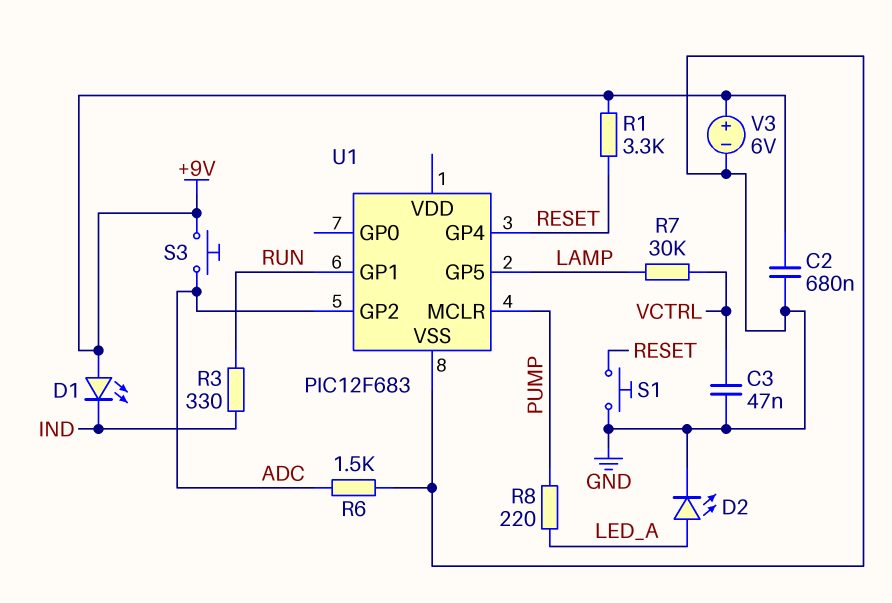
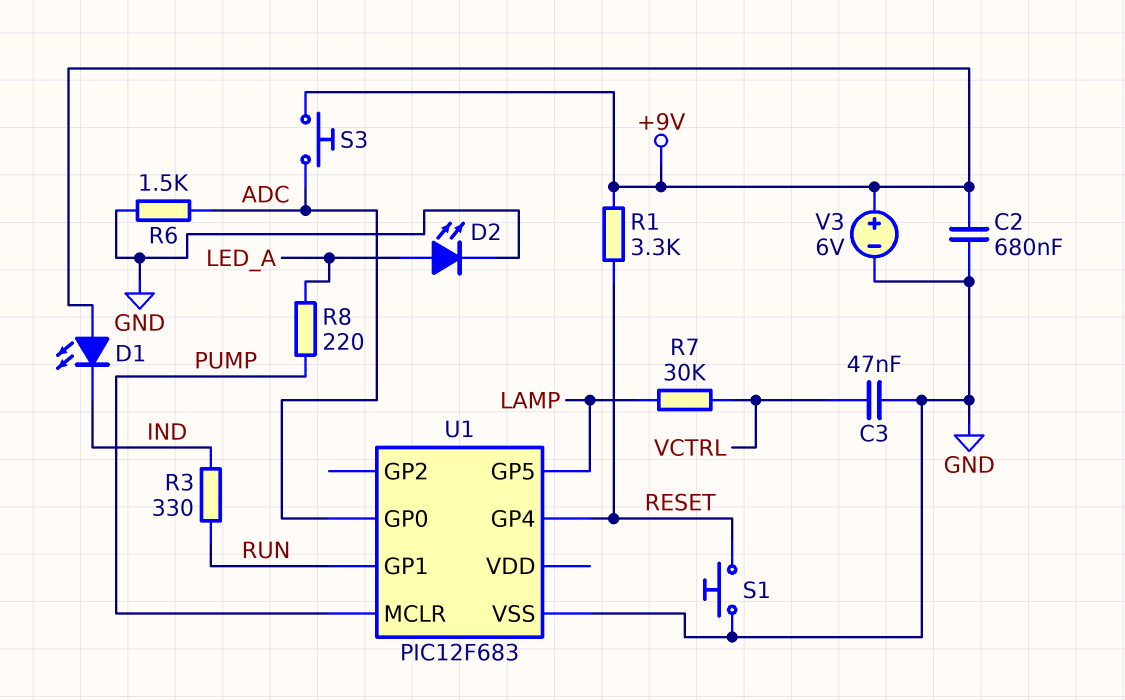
U1 pin GP0: none -> ADC
U1 pin GP2: ADC -> none

